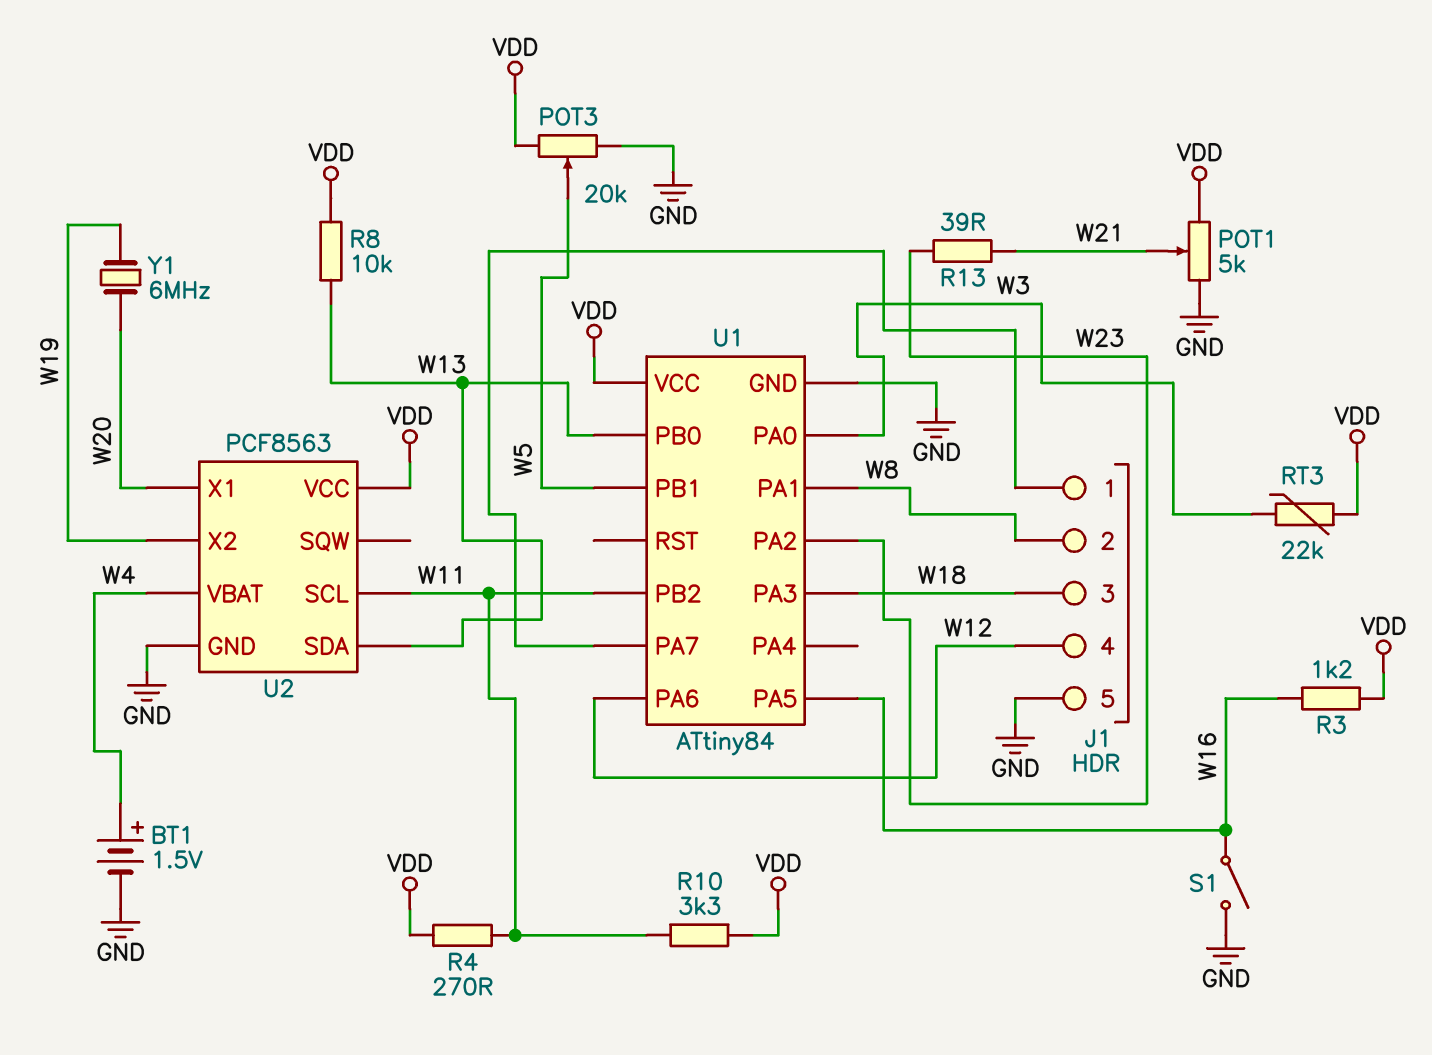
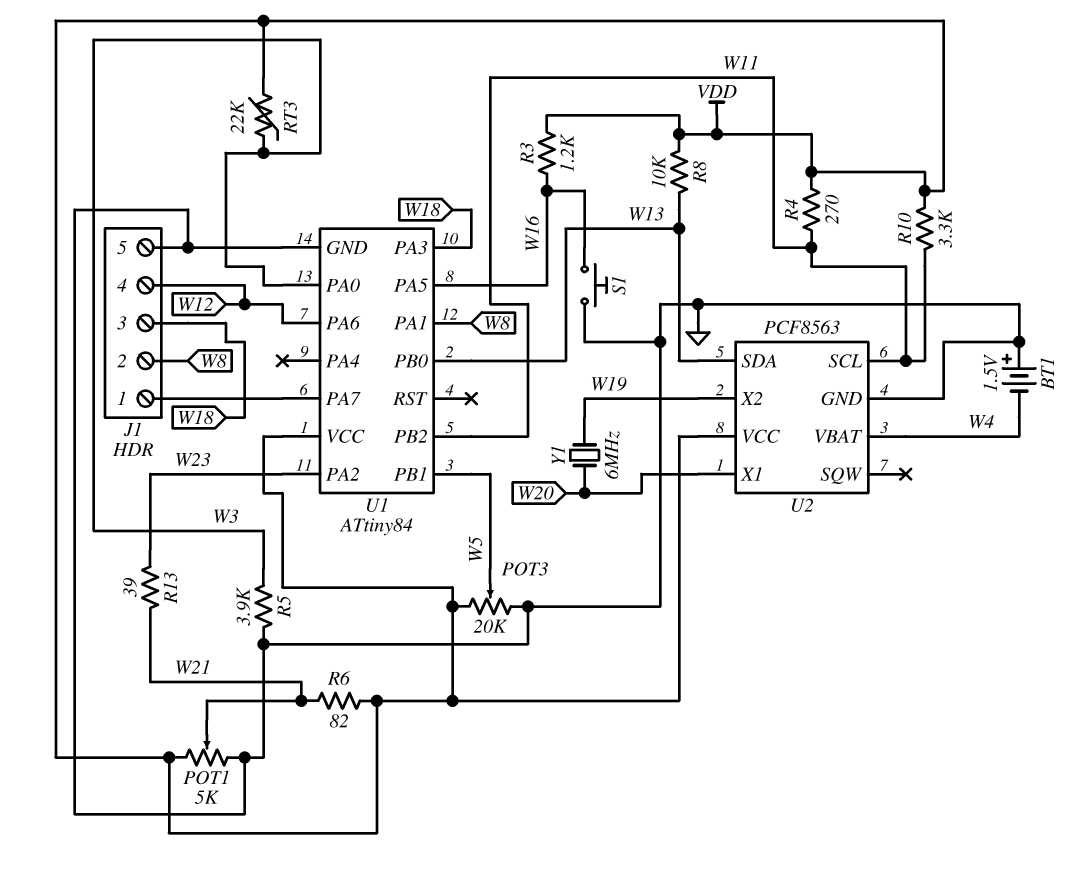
BT1: 1.5V (plus W4, minus GND) -> 1.5V (plus GND, minus W4)
R5: none -> 3.9k (GND, W3)
R6: none -> 82 (VDD, W21)
S1: switch (GND, W16) -> button (GND, W16)

